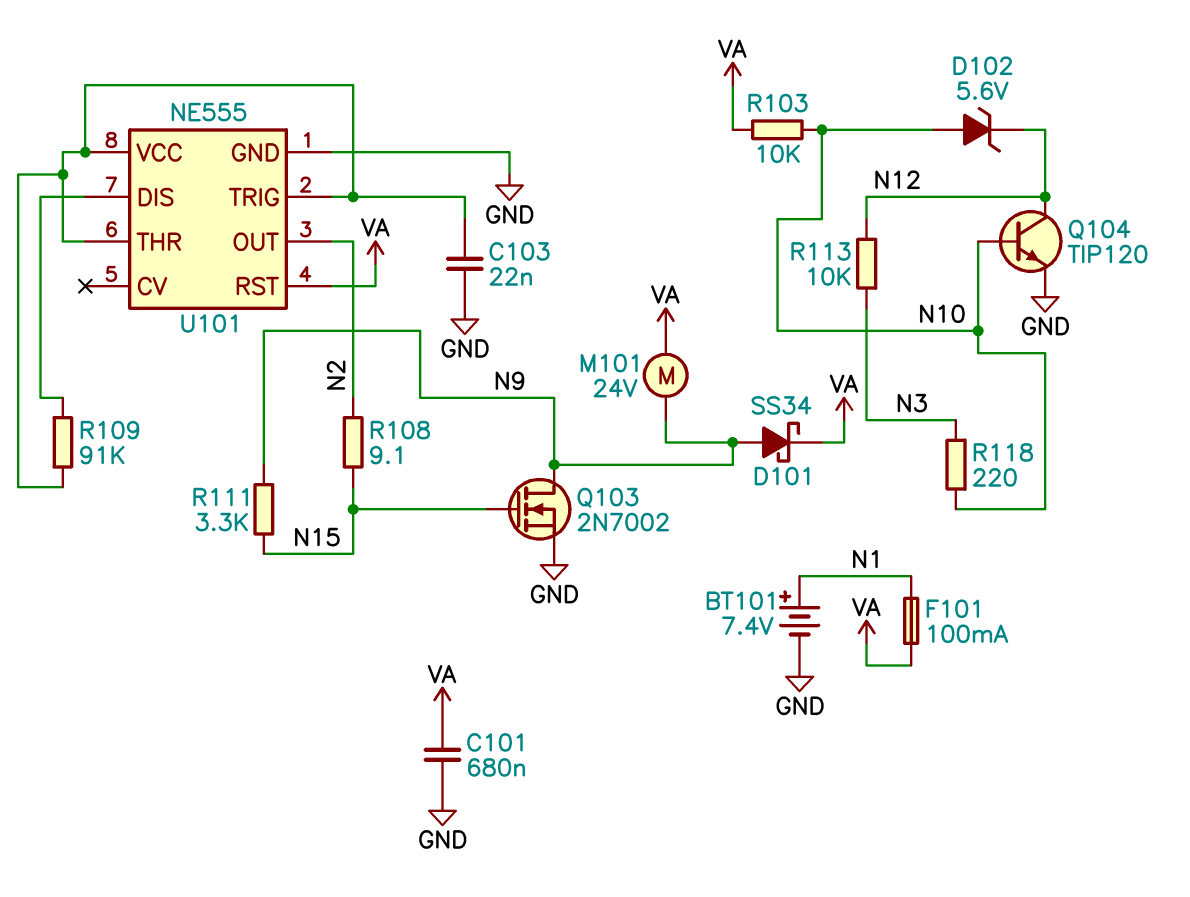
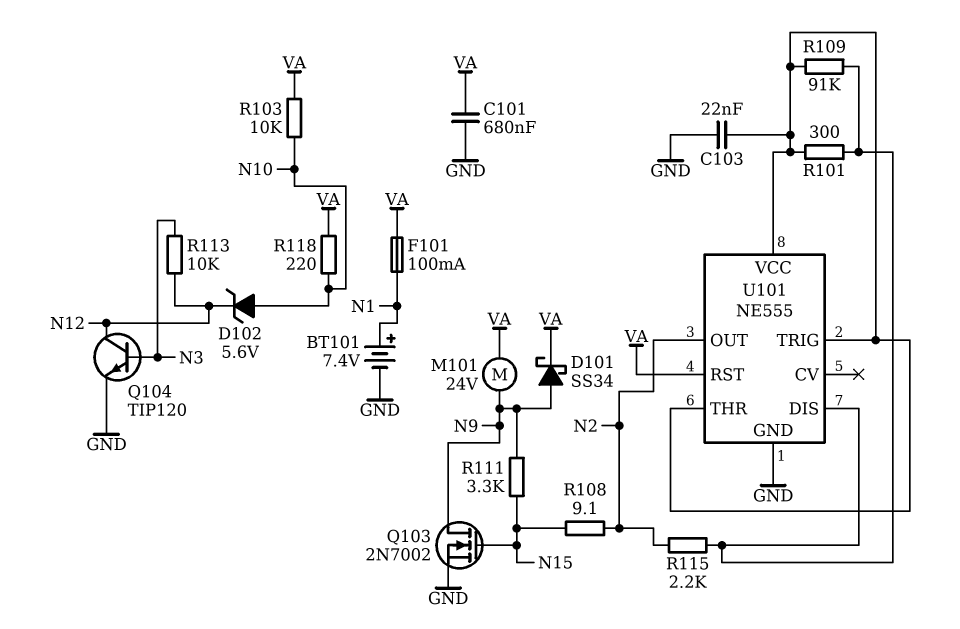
Q104: NPN TIP120 (B N10, C N12, E GND) -> NPN TIP120 (B N3, C N12, E GND)
R101: none -> 300 (U101/DIS, U101/THR)
R115: none -> 2.2k (N2, U101/DIS)
R118: 220 (N3, N10) -> 220 (N10, VA)

